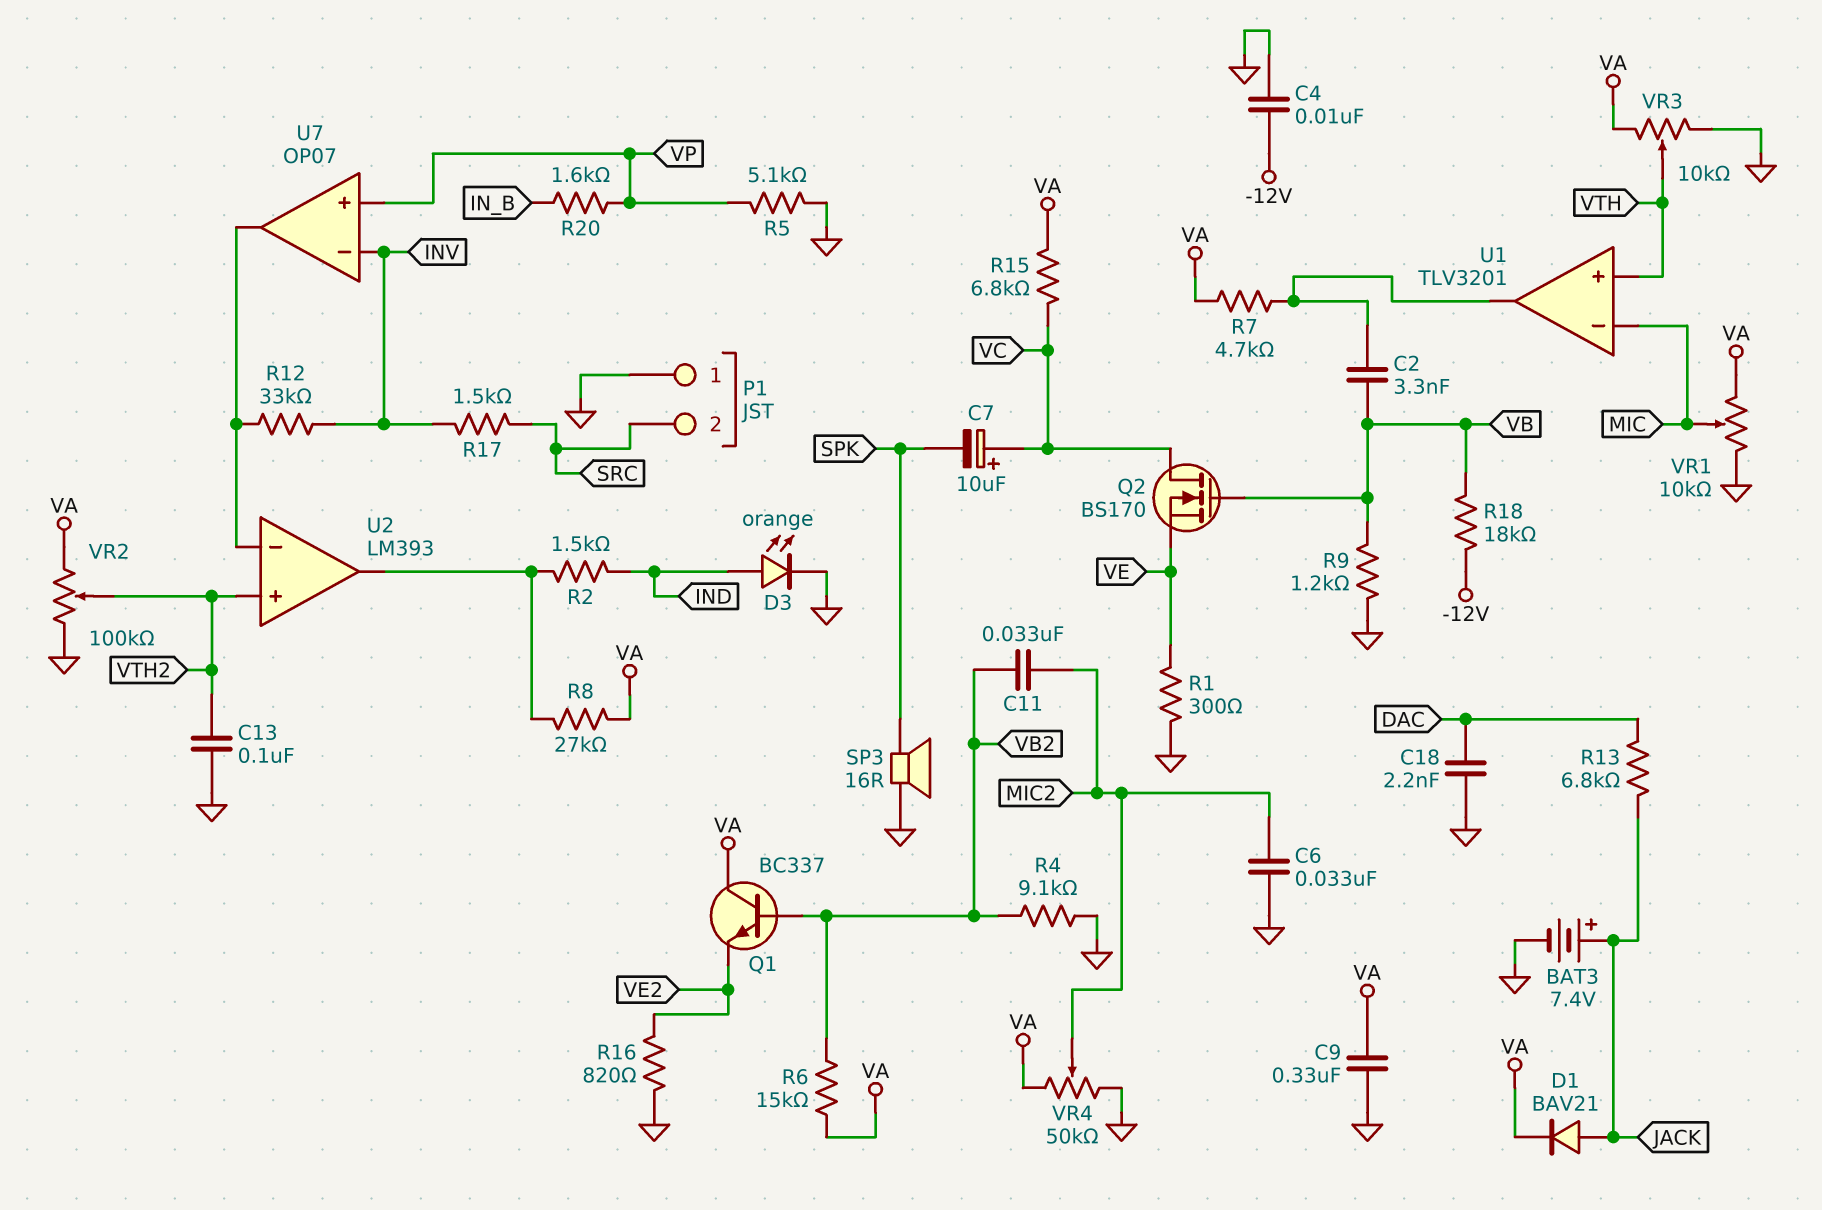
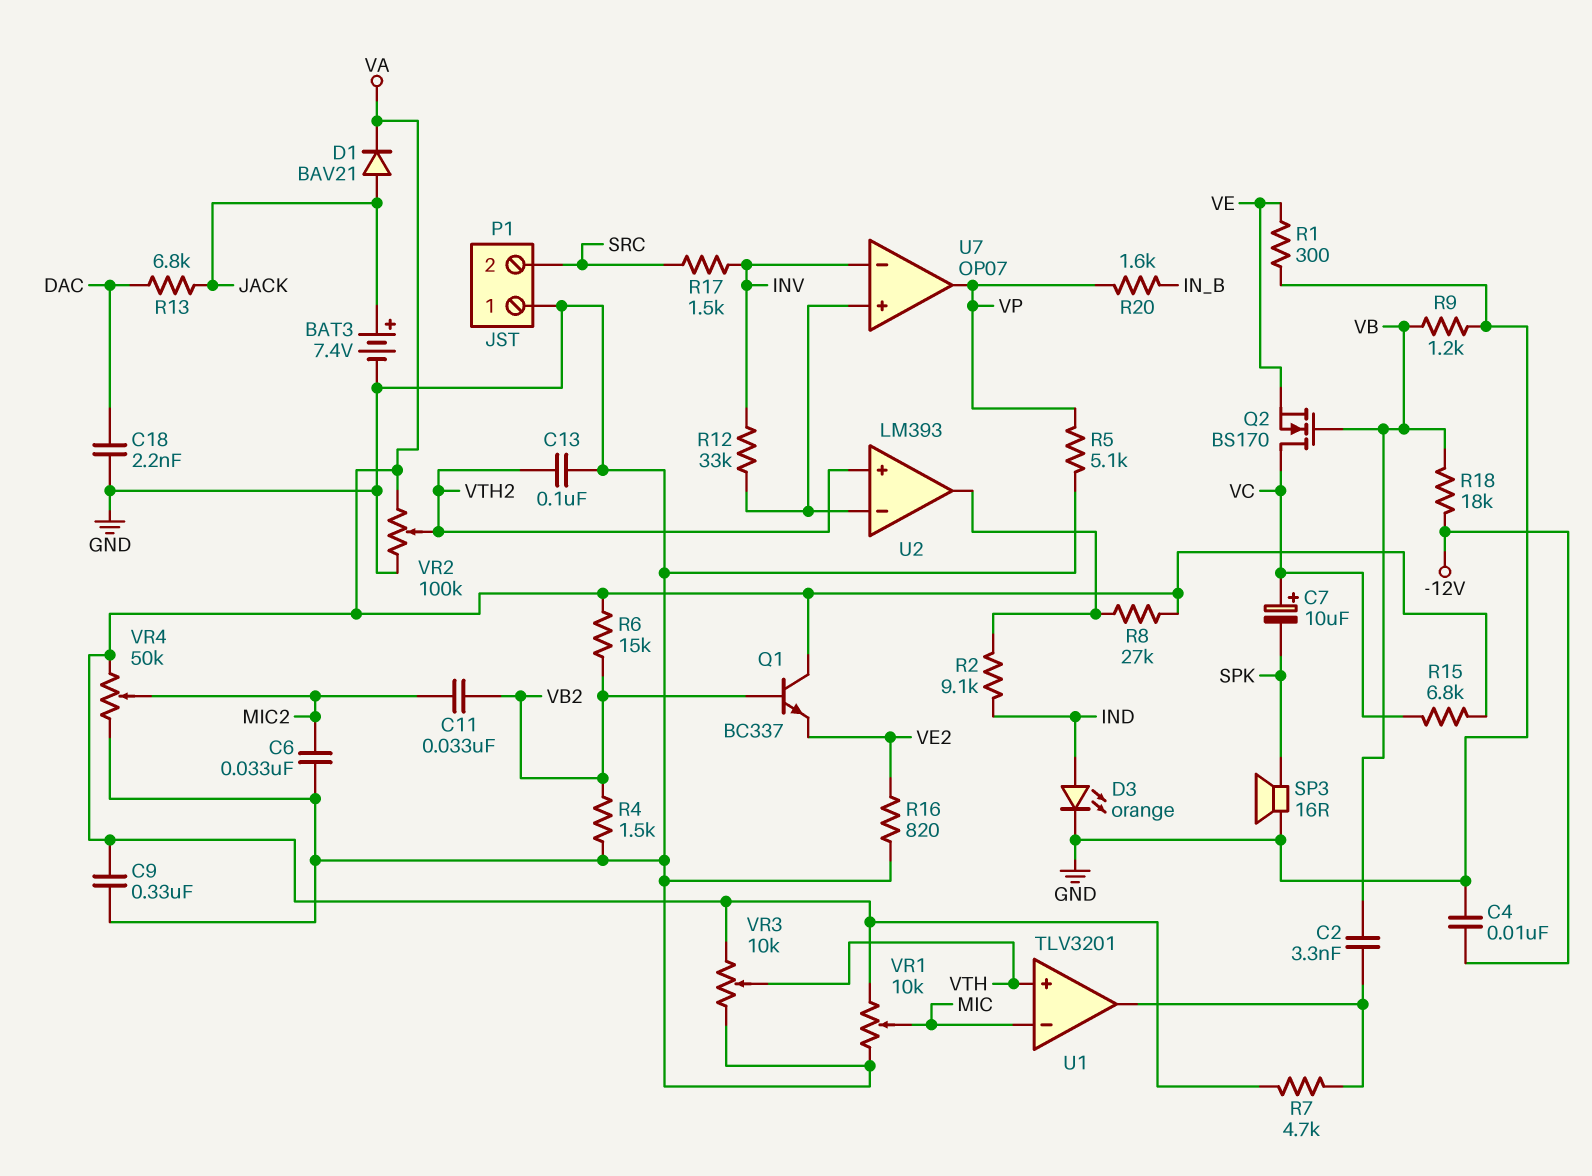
R2: 1.5k (IND, U2/out) -> 9.1k (IND, U2/out)
R4: 9.1k (GND, VB2) -> 1.5k (GND, VB2)
U7 pin in+: VP -> U2/in-
U7 pin out: U2/in- -> VP

